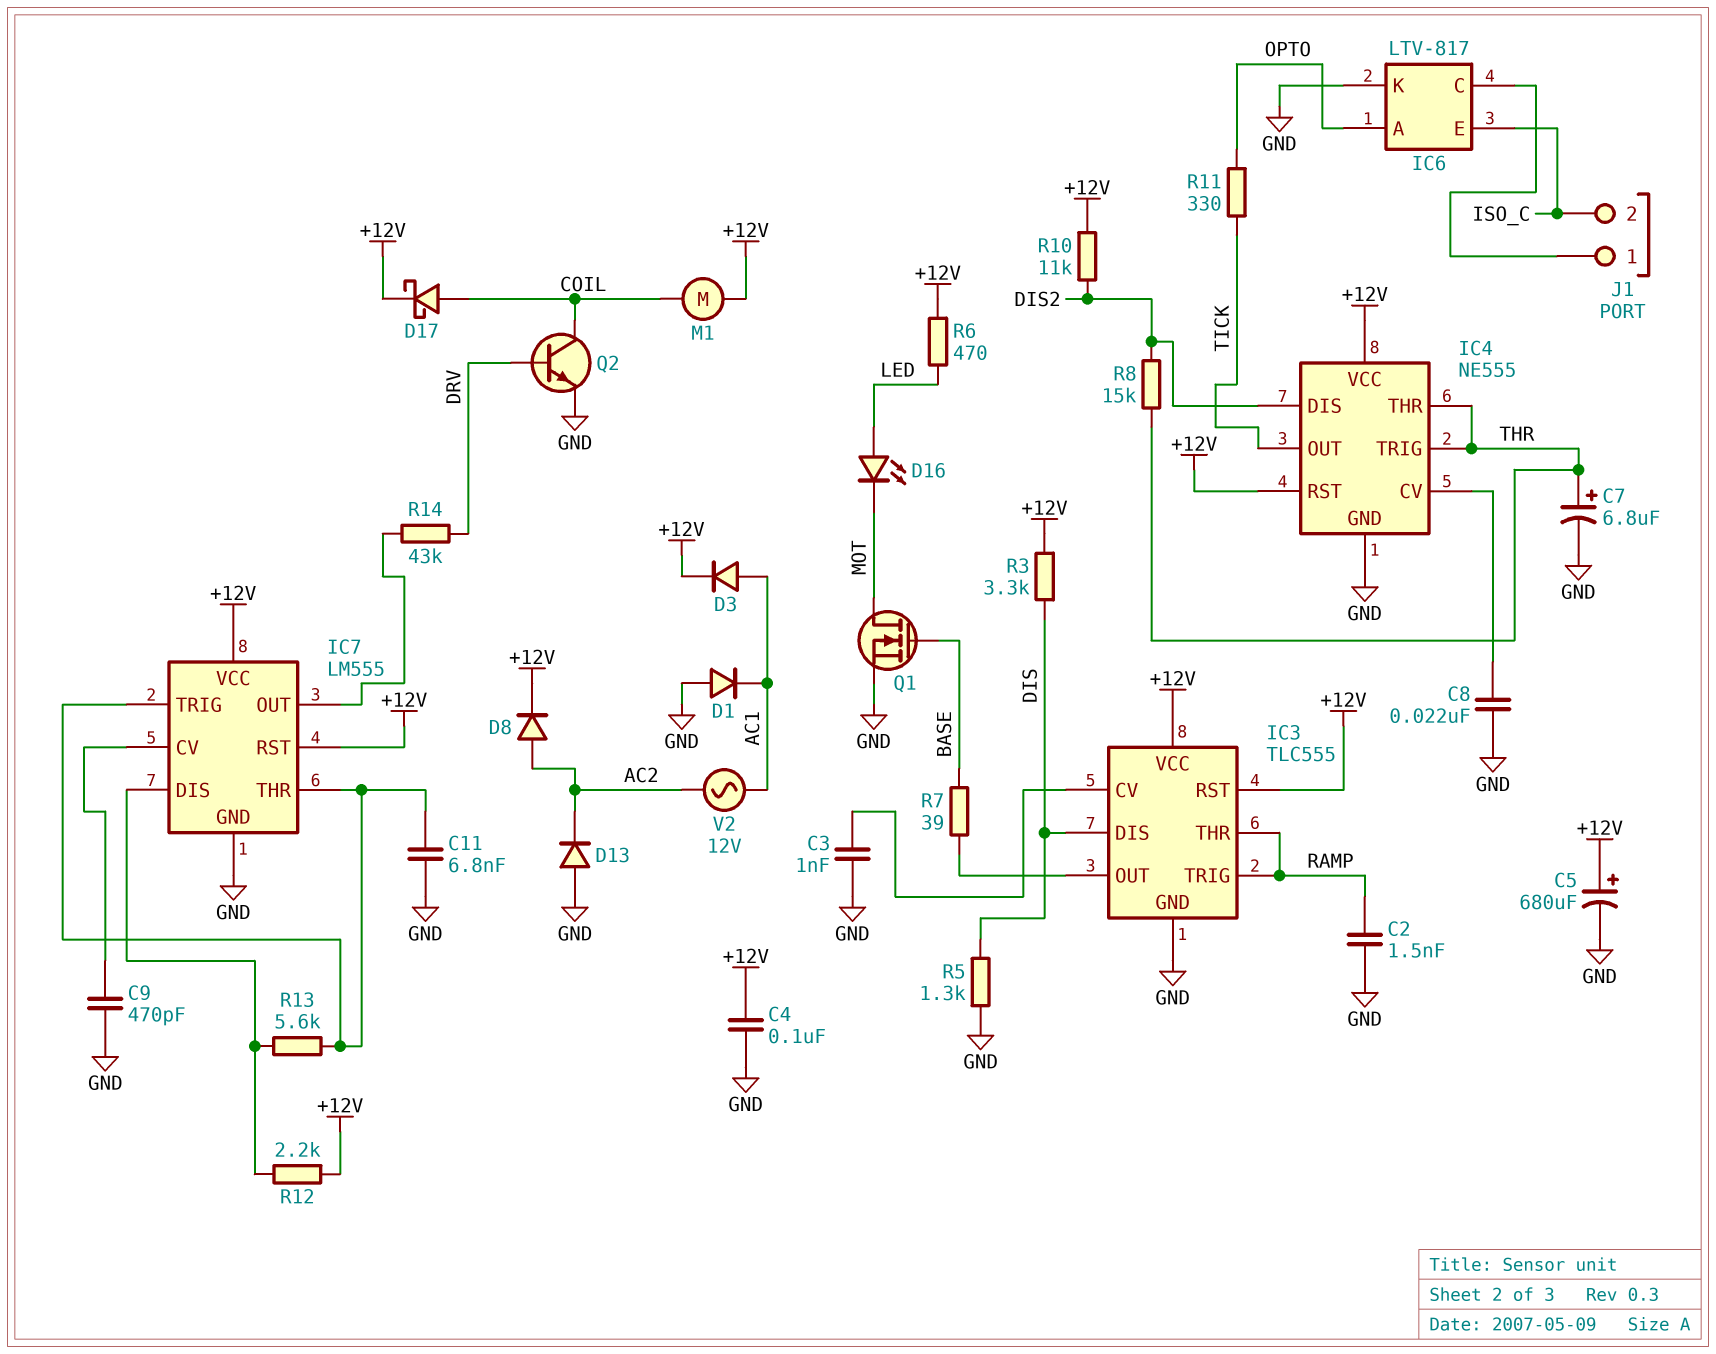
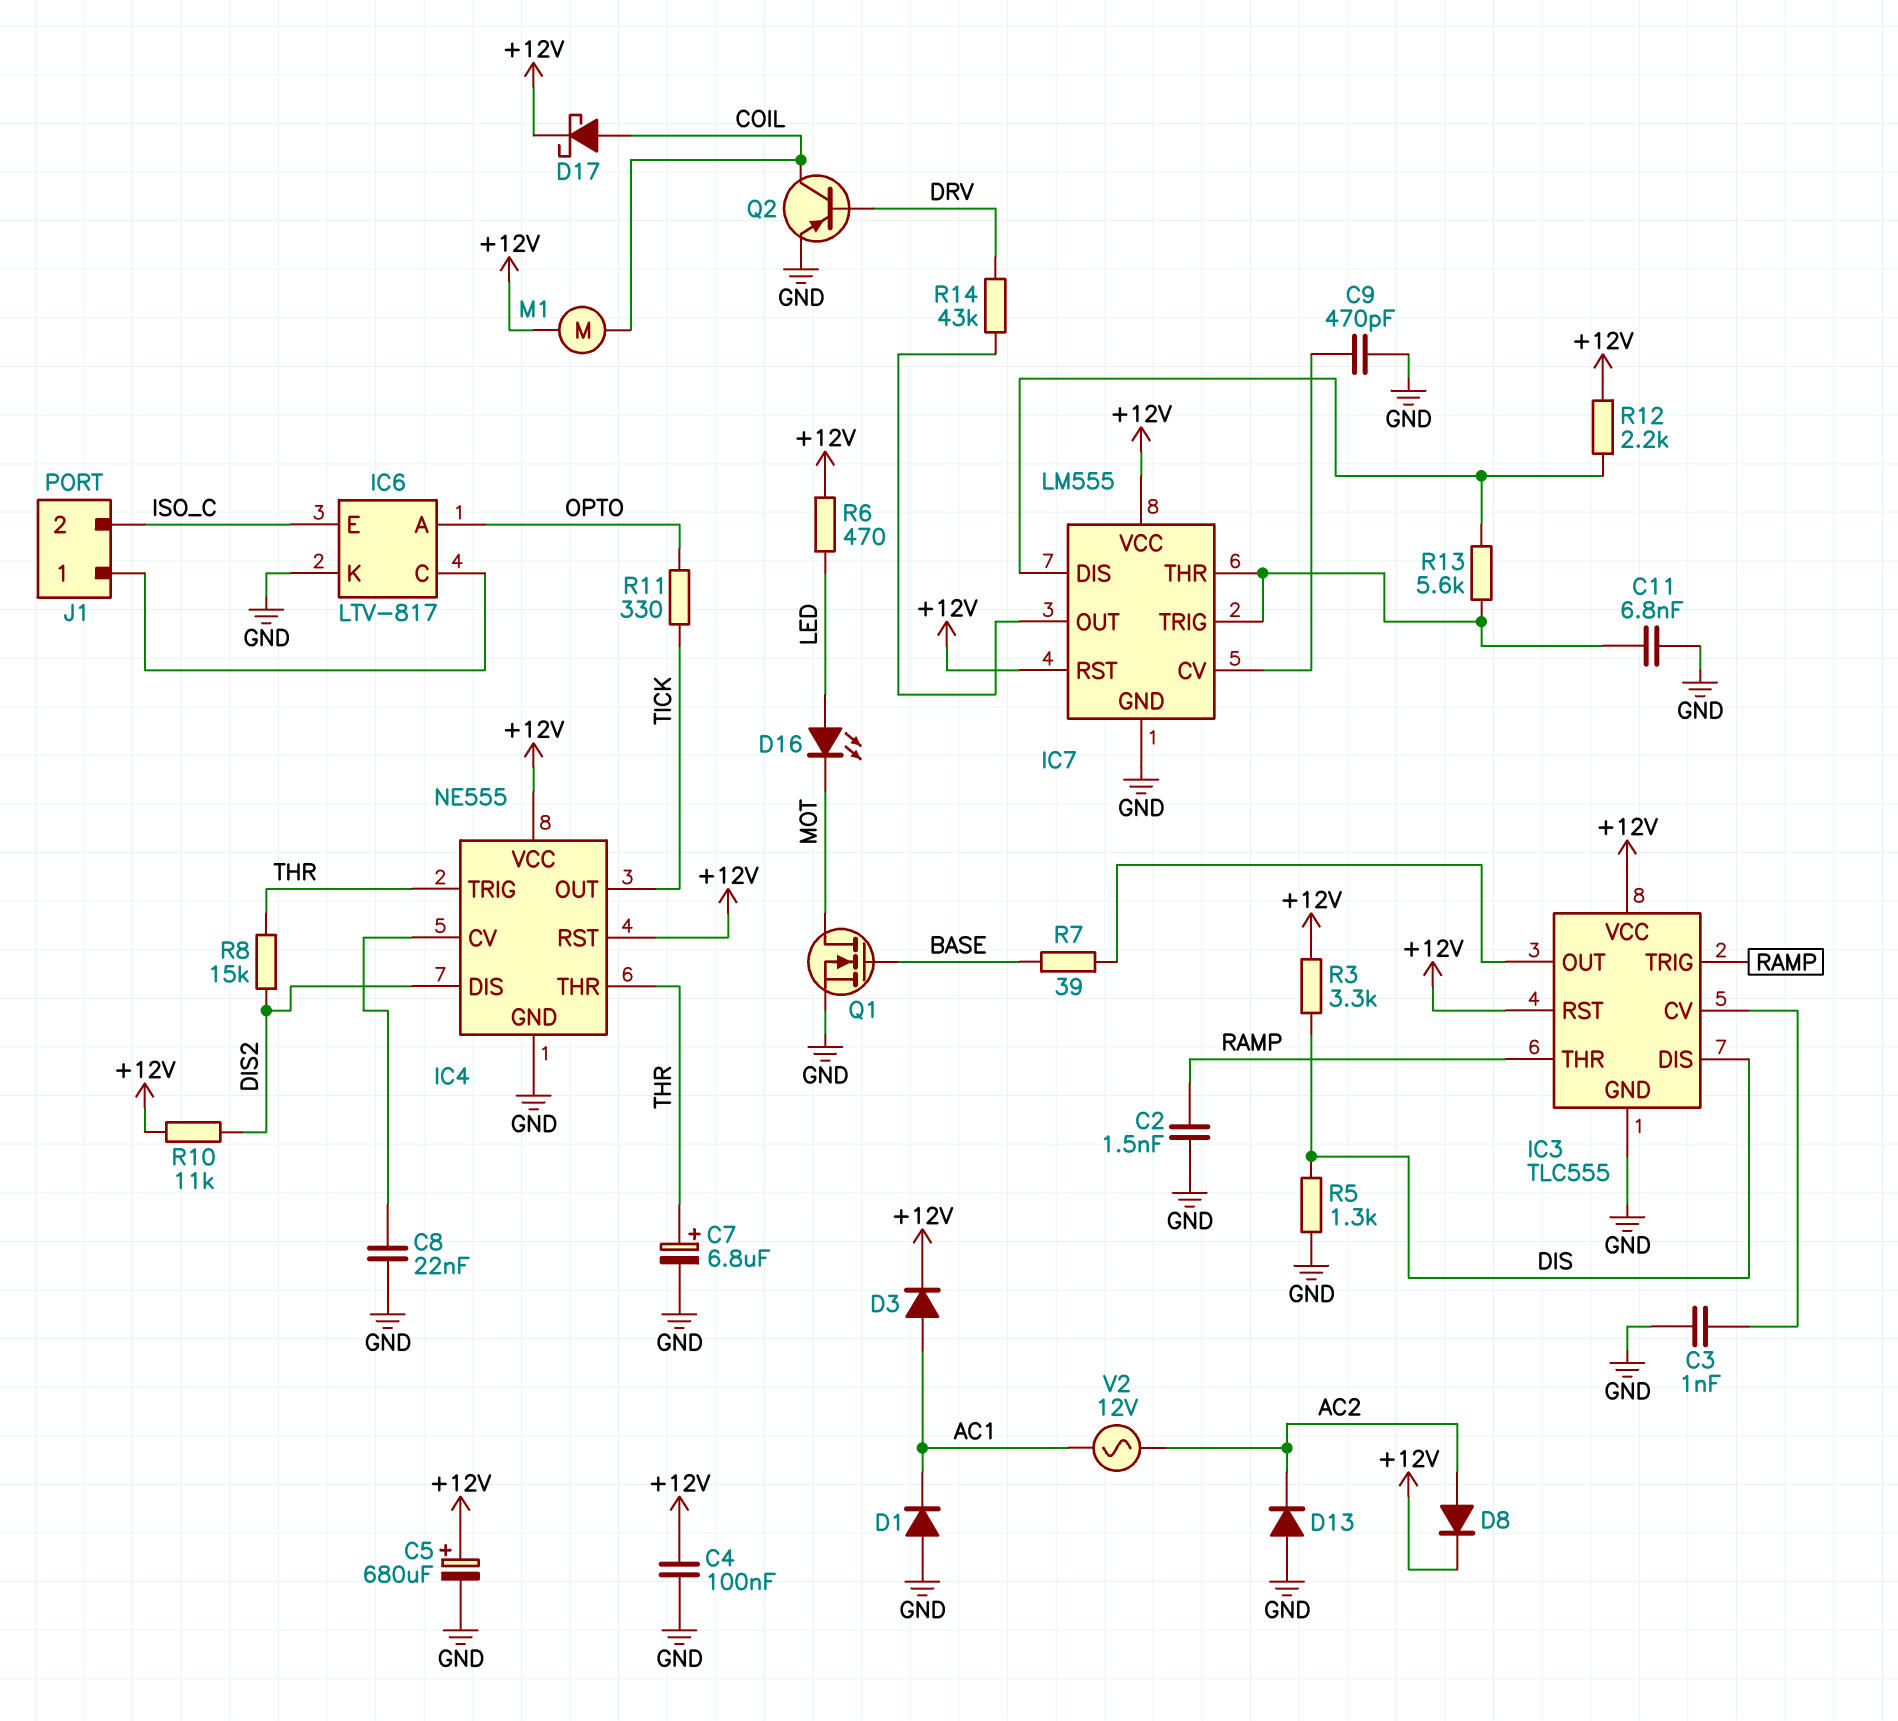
Q2: NPN (B DRV, C COIL, E GND) -> PNP (B DRV, C COIL, E GND)

